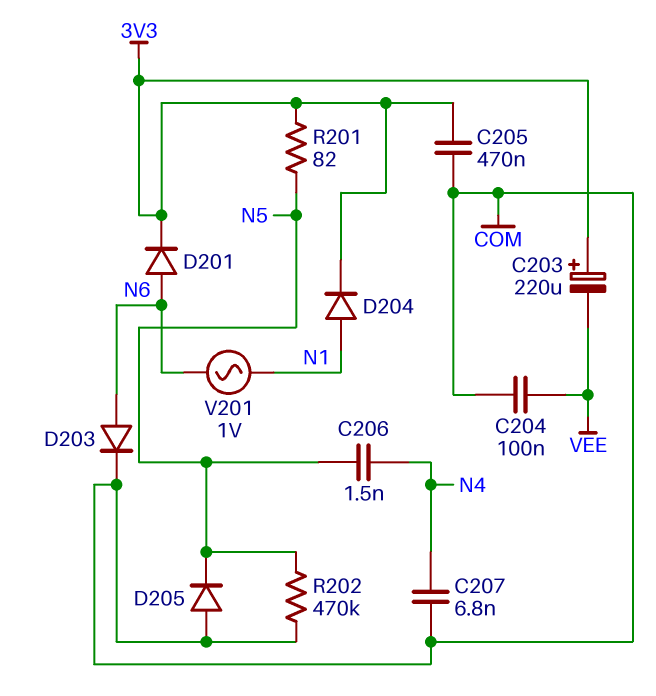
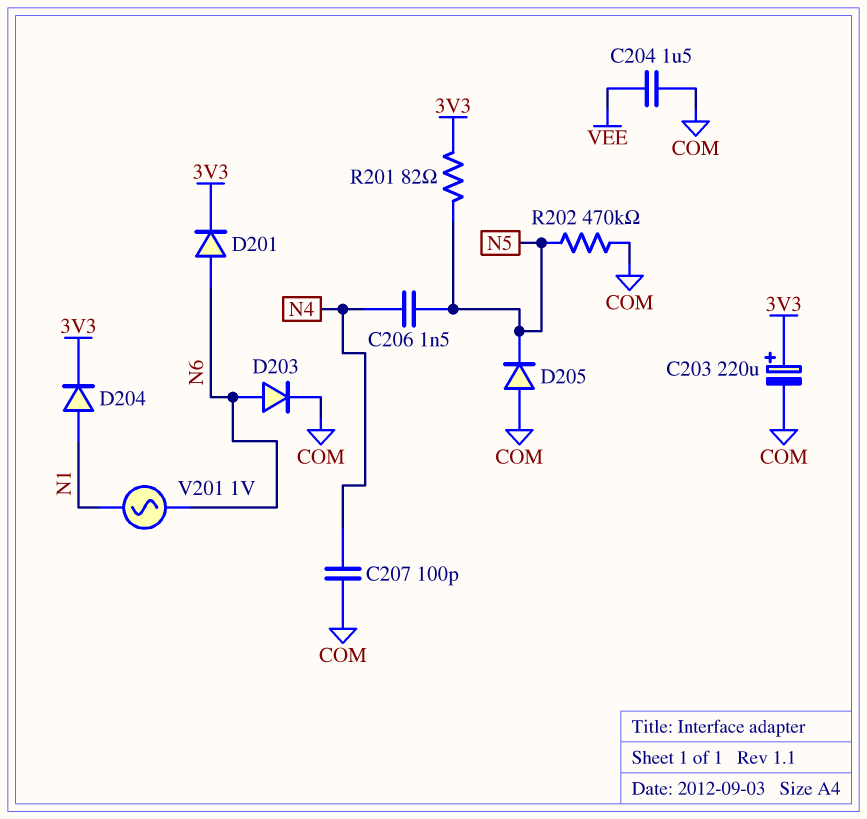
C203: 220uF (plus 3V3, minus VEE) -> 220uF (plus 3V3, minus COM)
C204: 100nF (COM, VEE) -> 1.5uF (COM, VEE)
C205: 470nF (3V3, COM) -> none
C207: 6.8nF (COM, N4) -> 100pF (COM, N4)

